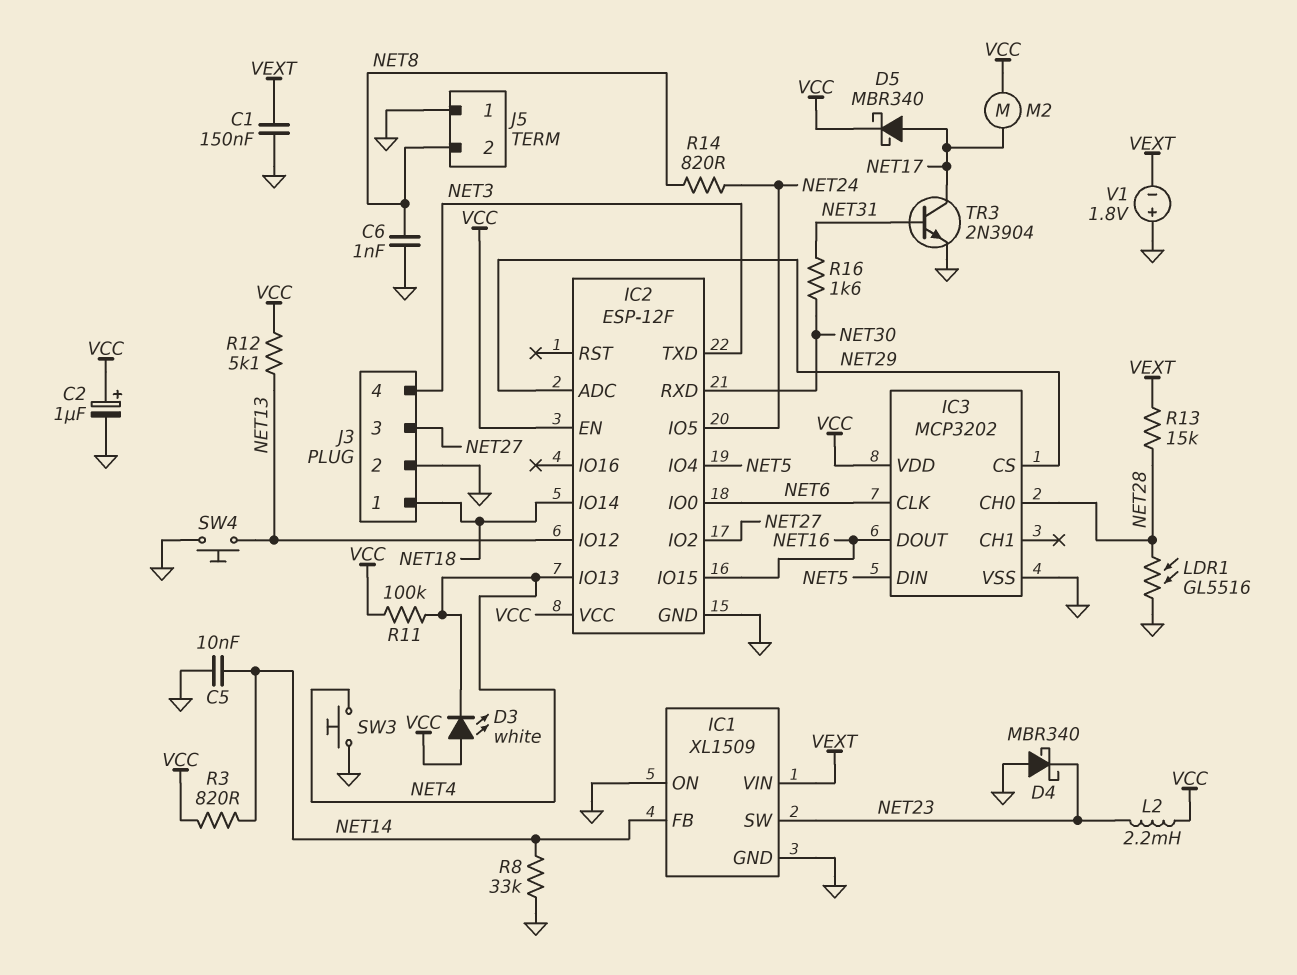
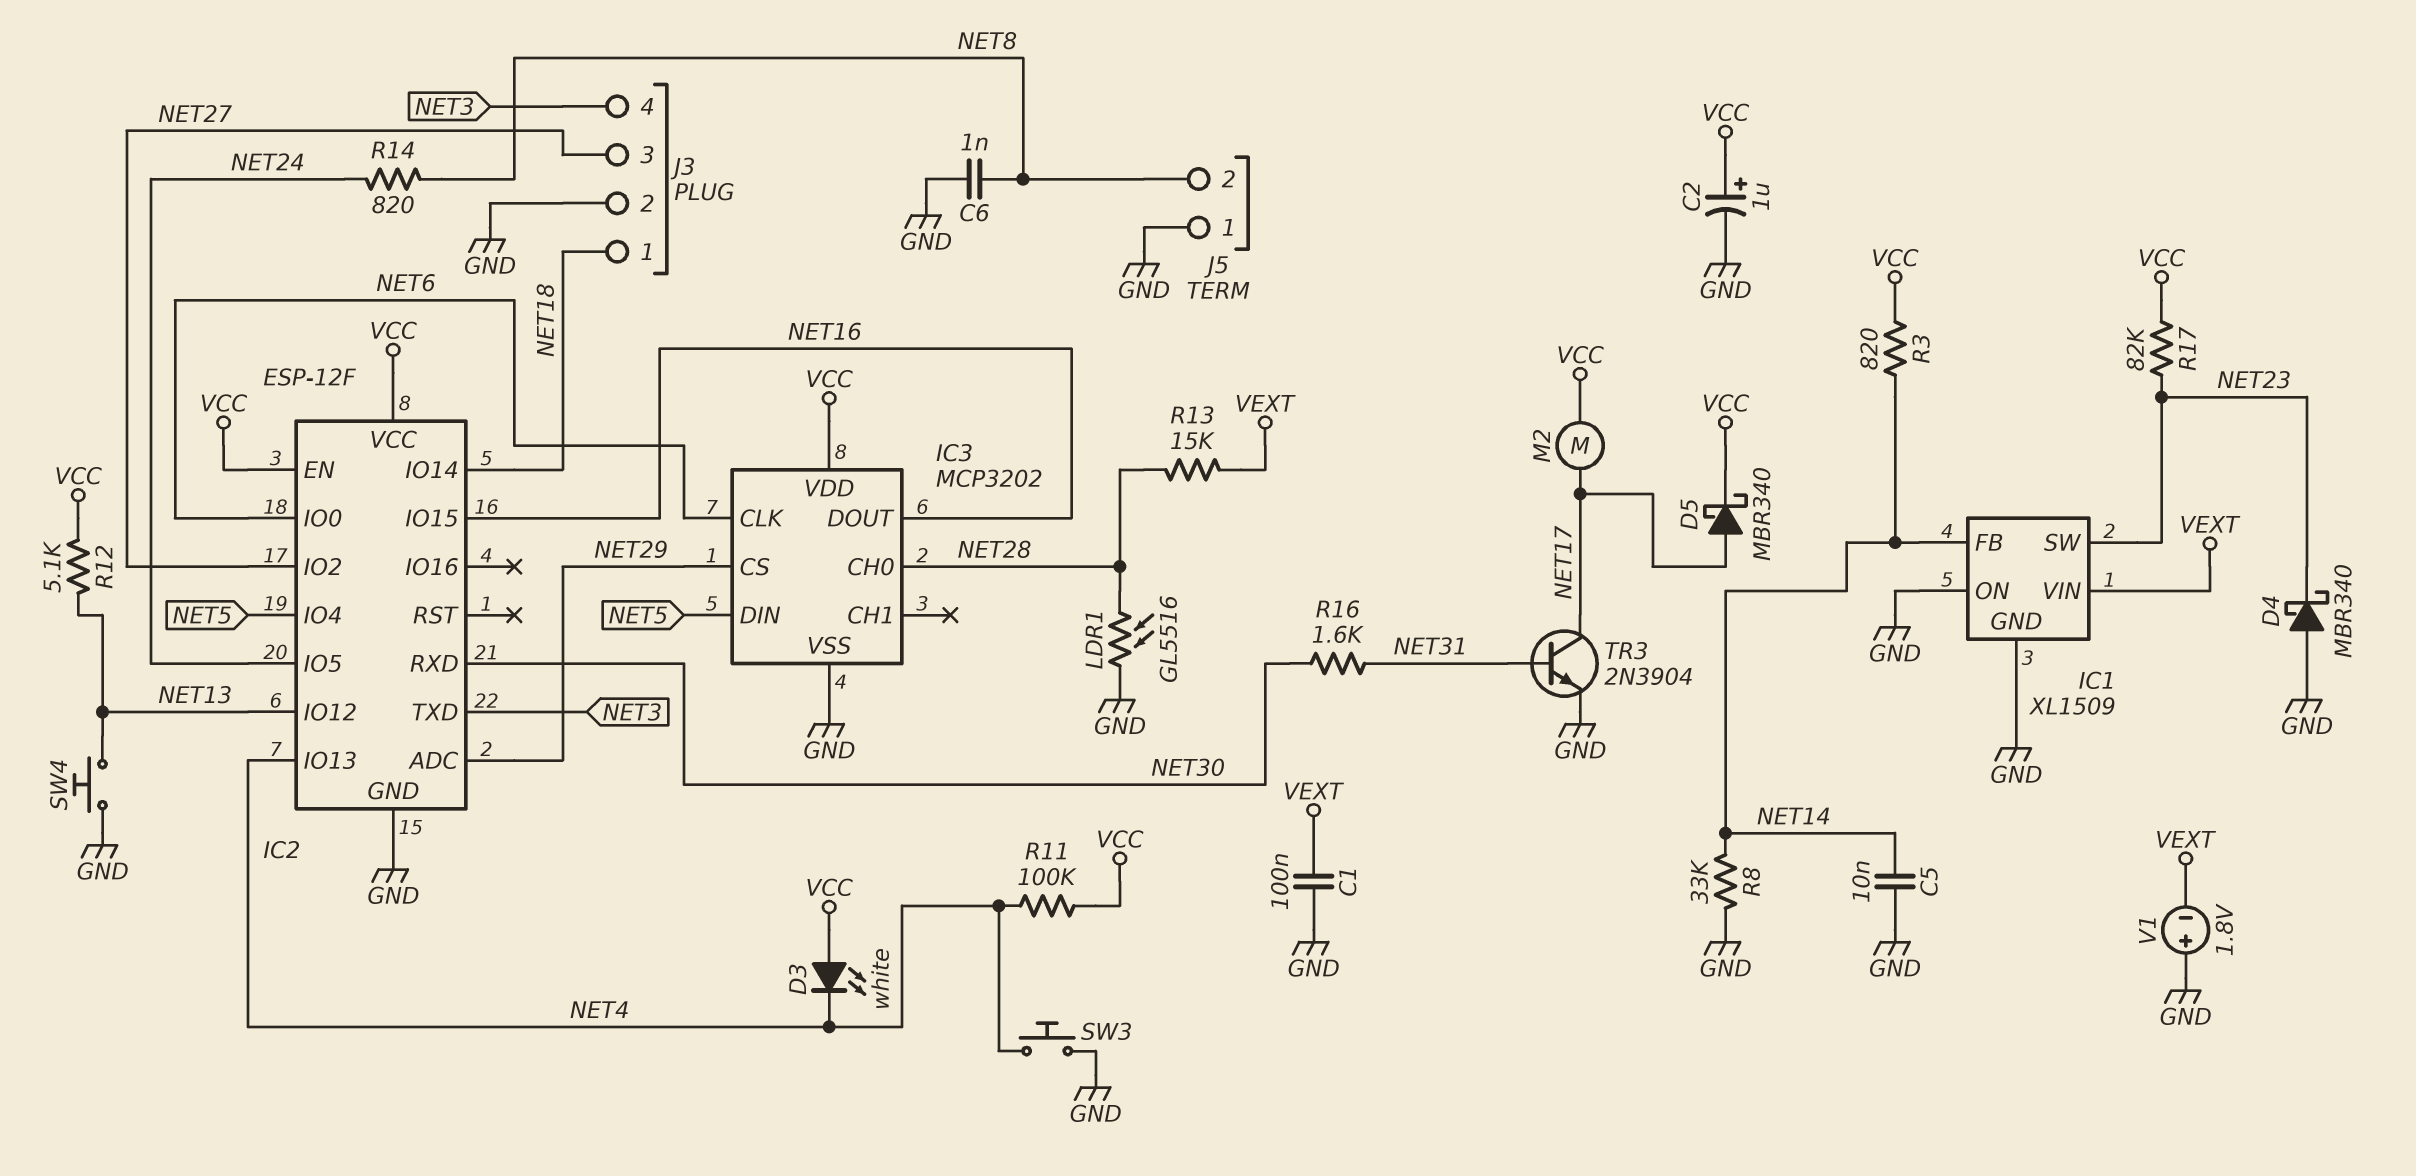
C1: 150nF (GND, VEXT) -> 100nF (GND, VEXT)
L2: 2.2mH (NET23, VCC) -> none
R17: none -> 82k (NET23, VCC)

